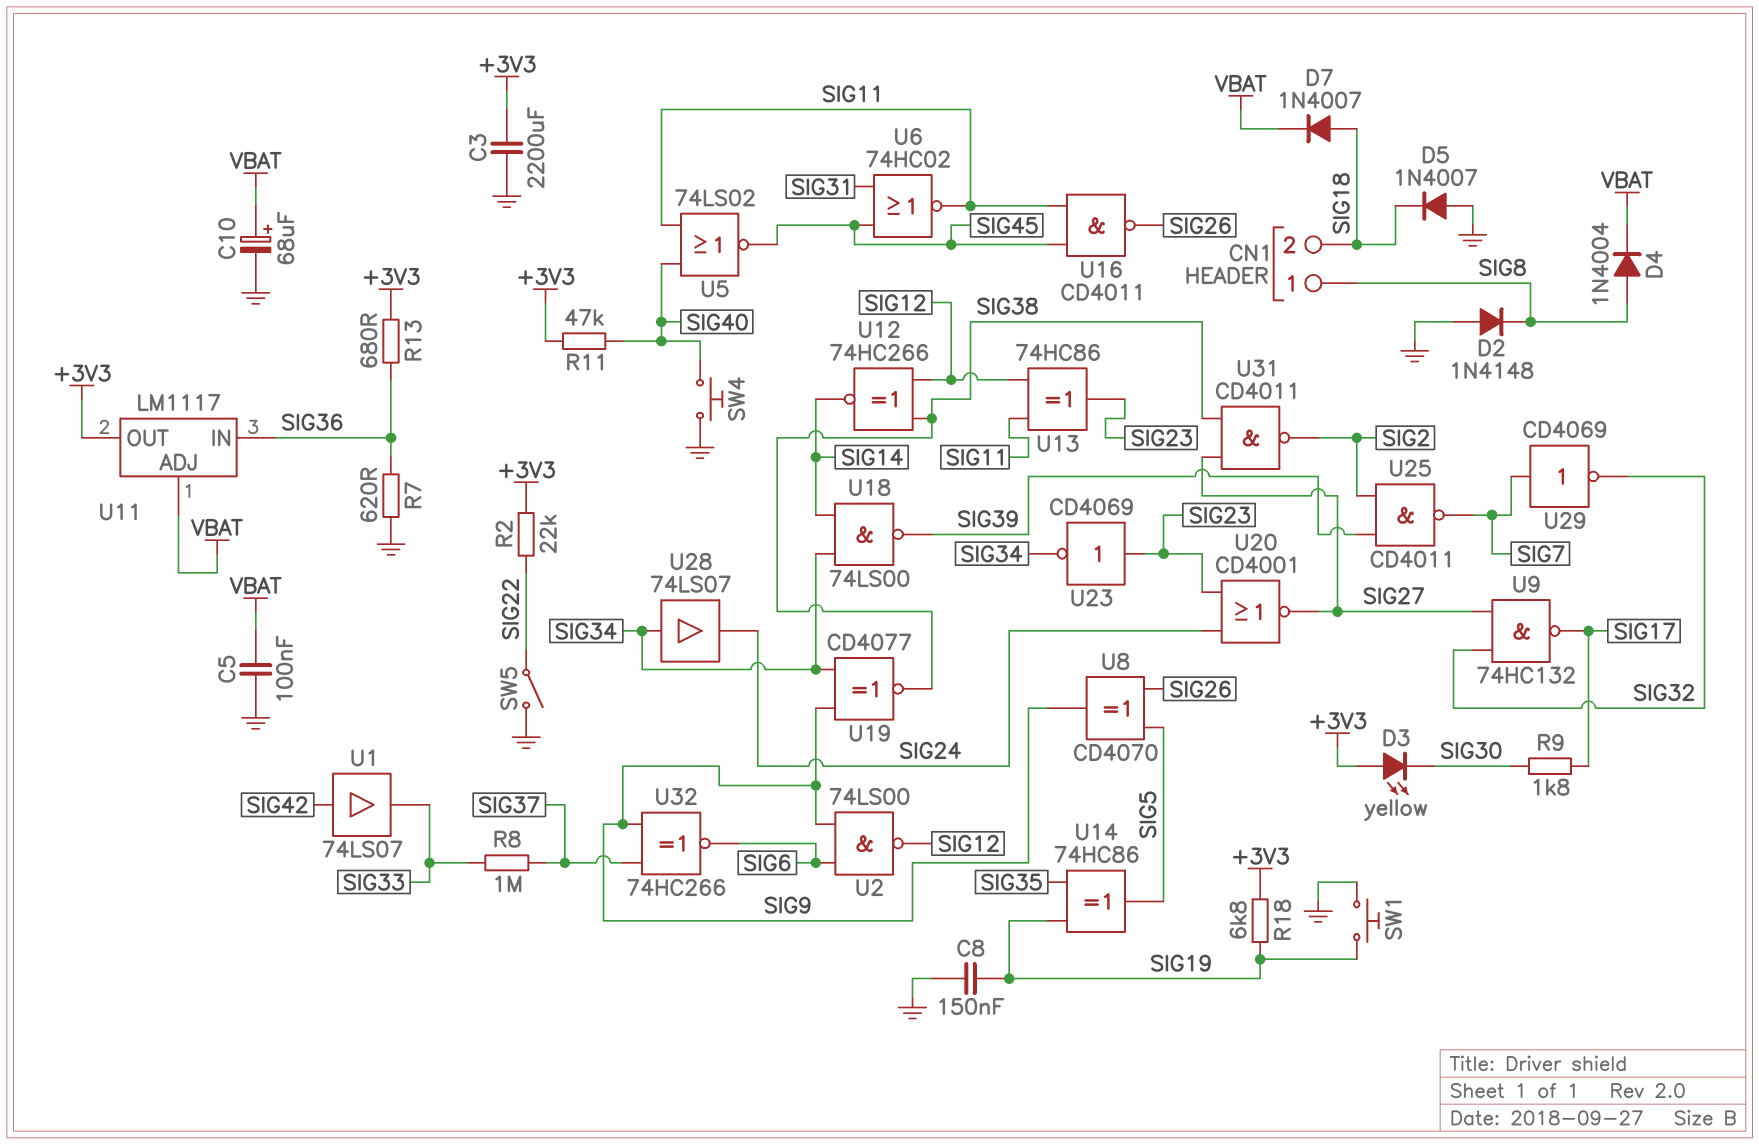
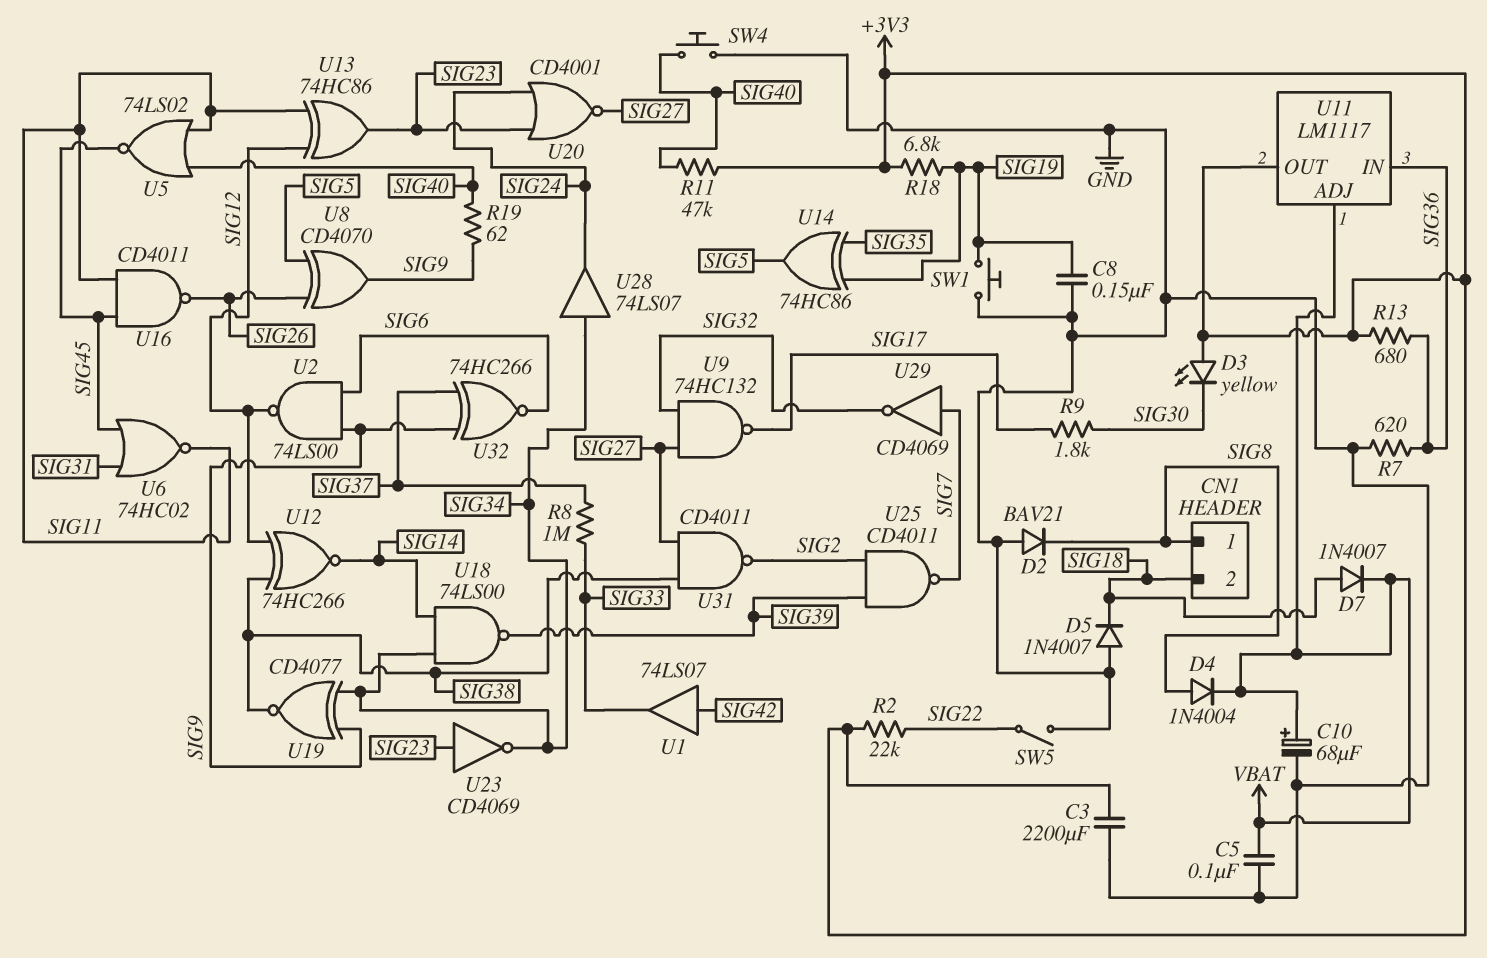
D2: diode 1N4148 (A GND, K SIG8) -> diode BAV21 (A GND, K SIG8)
R19: none -> 62 (SIG9, SIG40)

